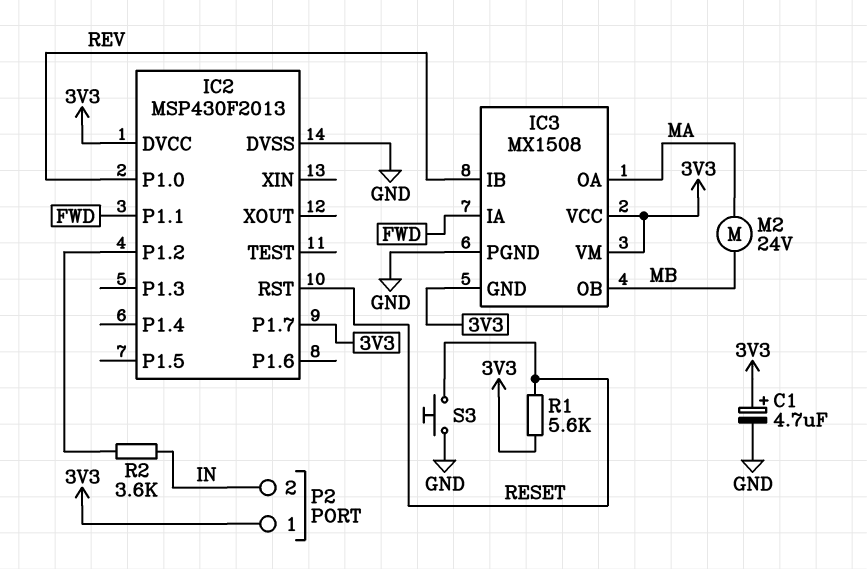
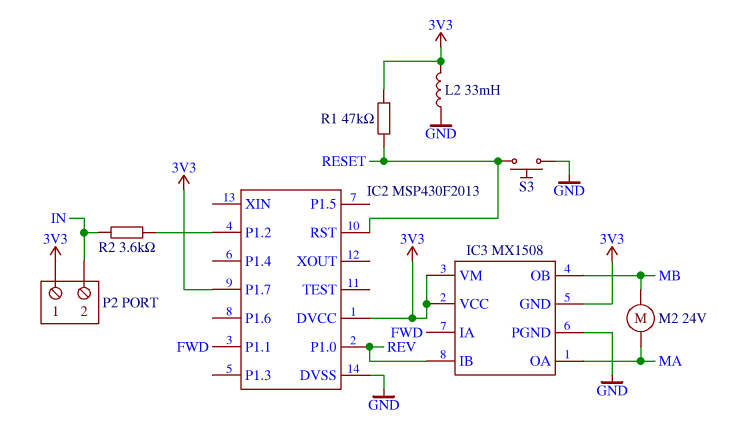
C1: 4.7uF (plus 3V3, minus GND) -> none
L2: none -> 33mH (3V3, GND)
R1: 5.6k (3V3, RESET) -> 47k (3V3, RESET)

